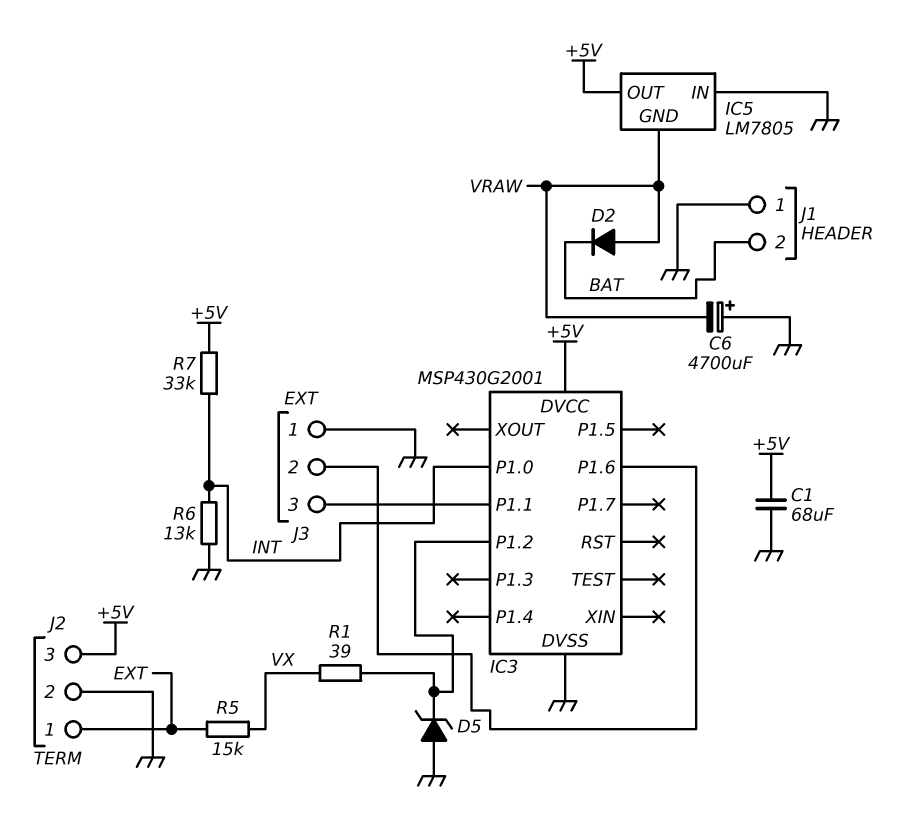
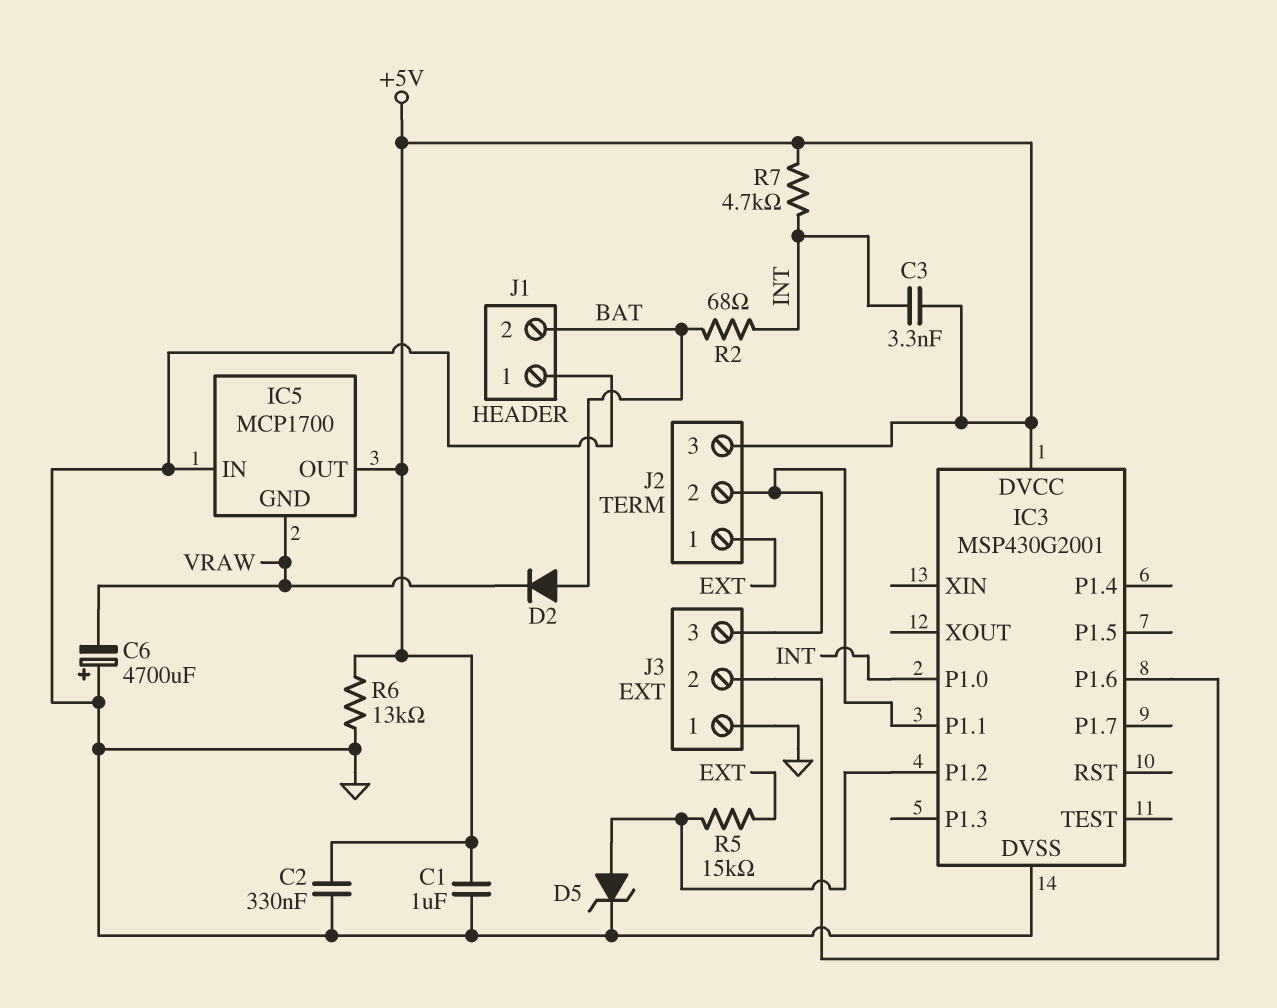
C1: 68uF (+5V, GND) -> 1uF (+5V, GND)
C2: none -> 330nF (+5V, GND)
C3: none -> 3.3nF (+5V, INT)
D2: diode (A VRAW, K BAT) -> diode (A BAT, K VRAW)
D5: zener (A GND, K IC3/P1.2) -> zener (A IC3/P1.2, K GND)
IC5: LM7805 -> MCP1700
J2 pin 2: GND -> IC3/P1.1
R1: 39 (IC3/P1.2, VX) -> none
R2: none -> 68 (BAT, INT)
R5: 15k (EXT, VX) -> 15k (EXT, IC3/P1.2)
R6: 13k (GND, INT) -> 13k (+5V, GND)
R7: 33k (+5V, INT) -> 4.7k (+5V, INT)

